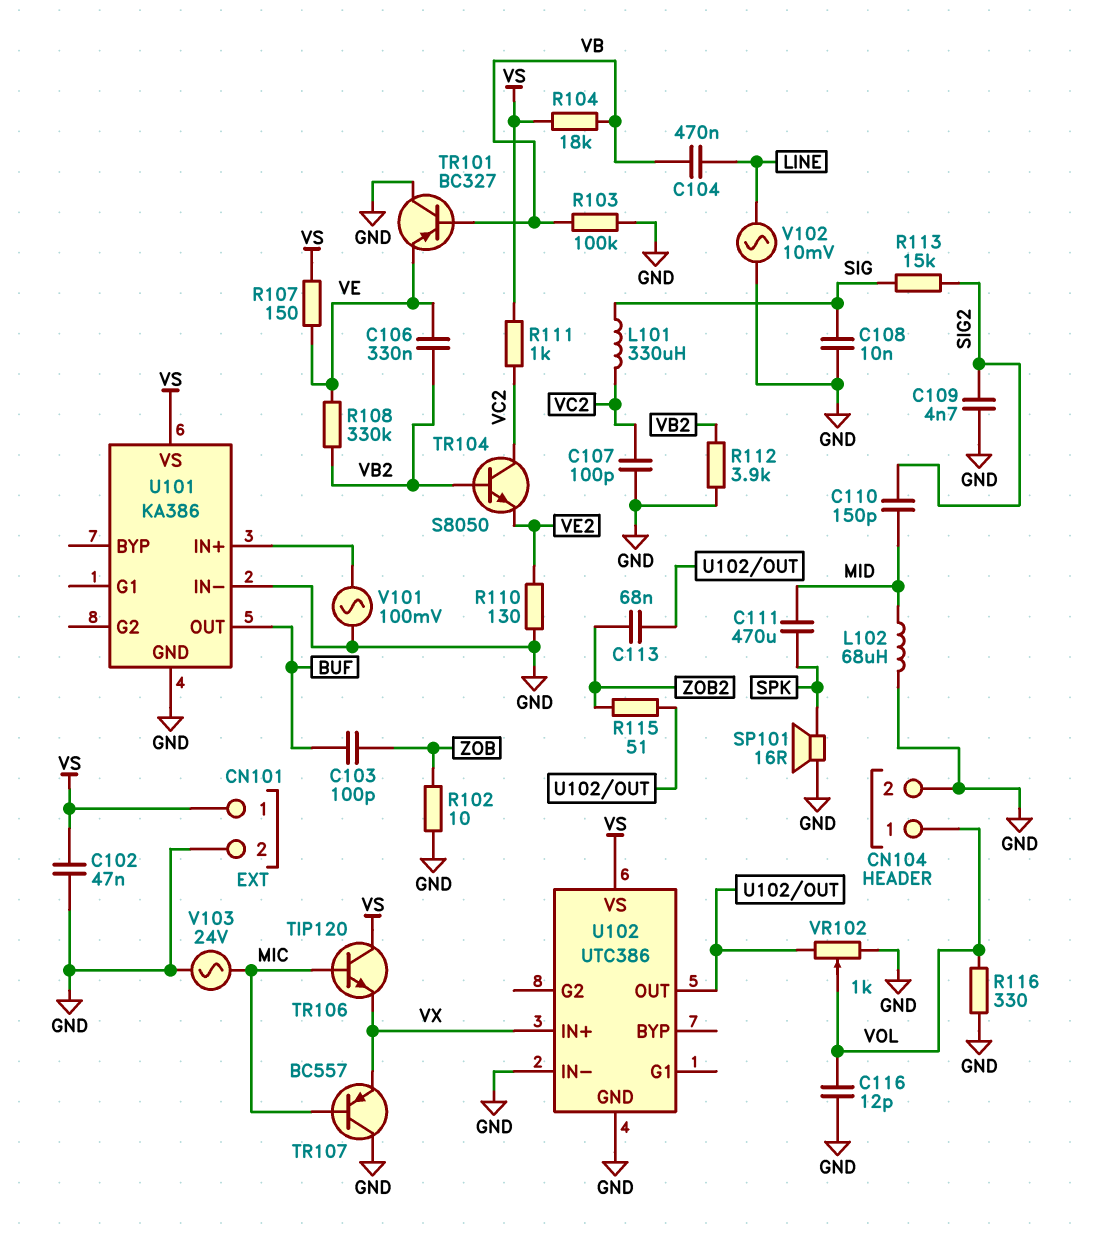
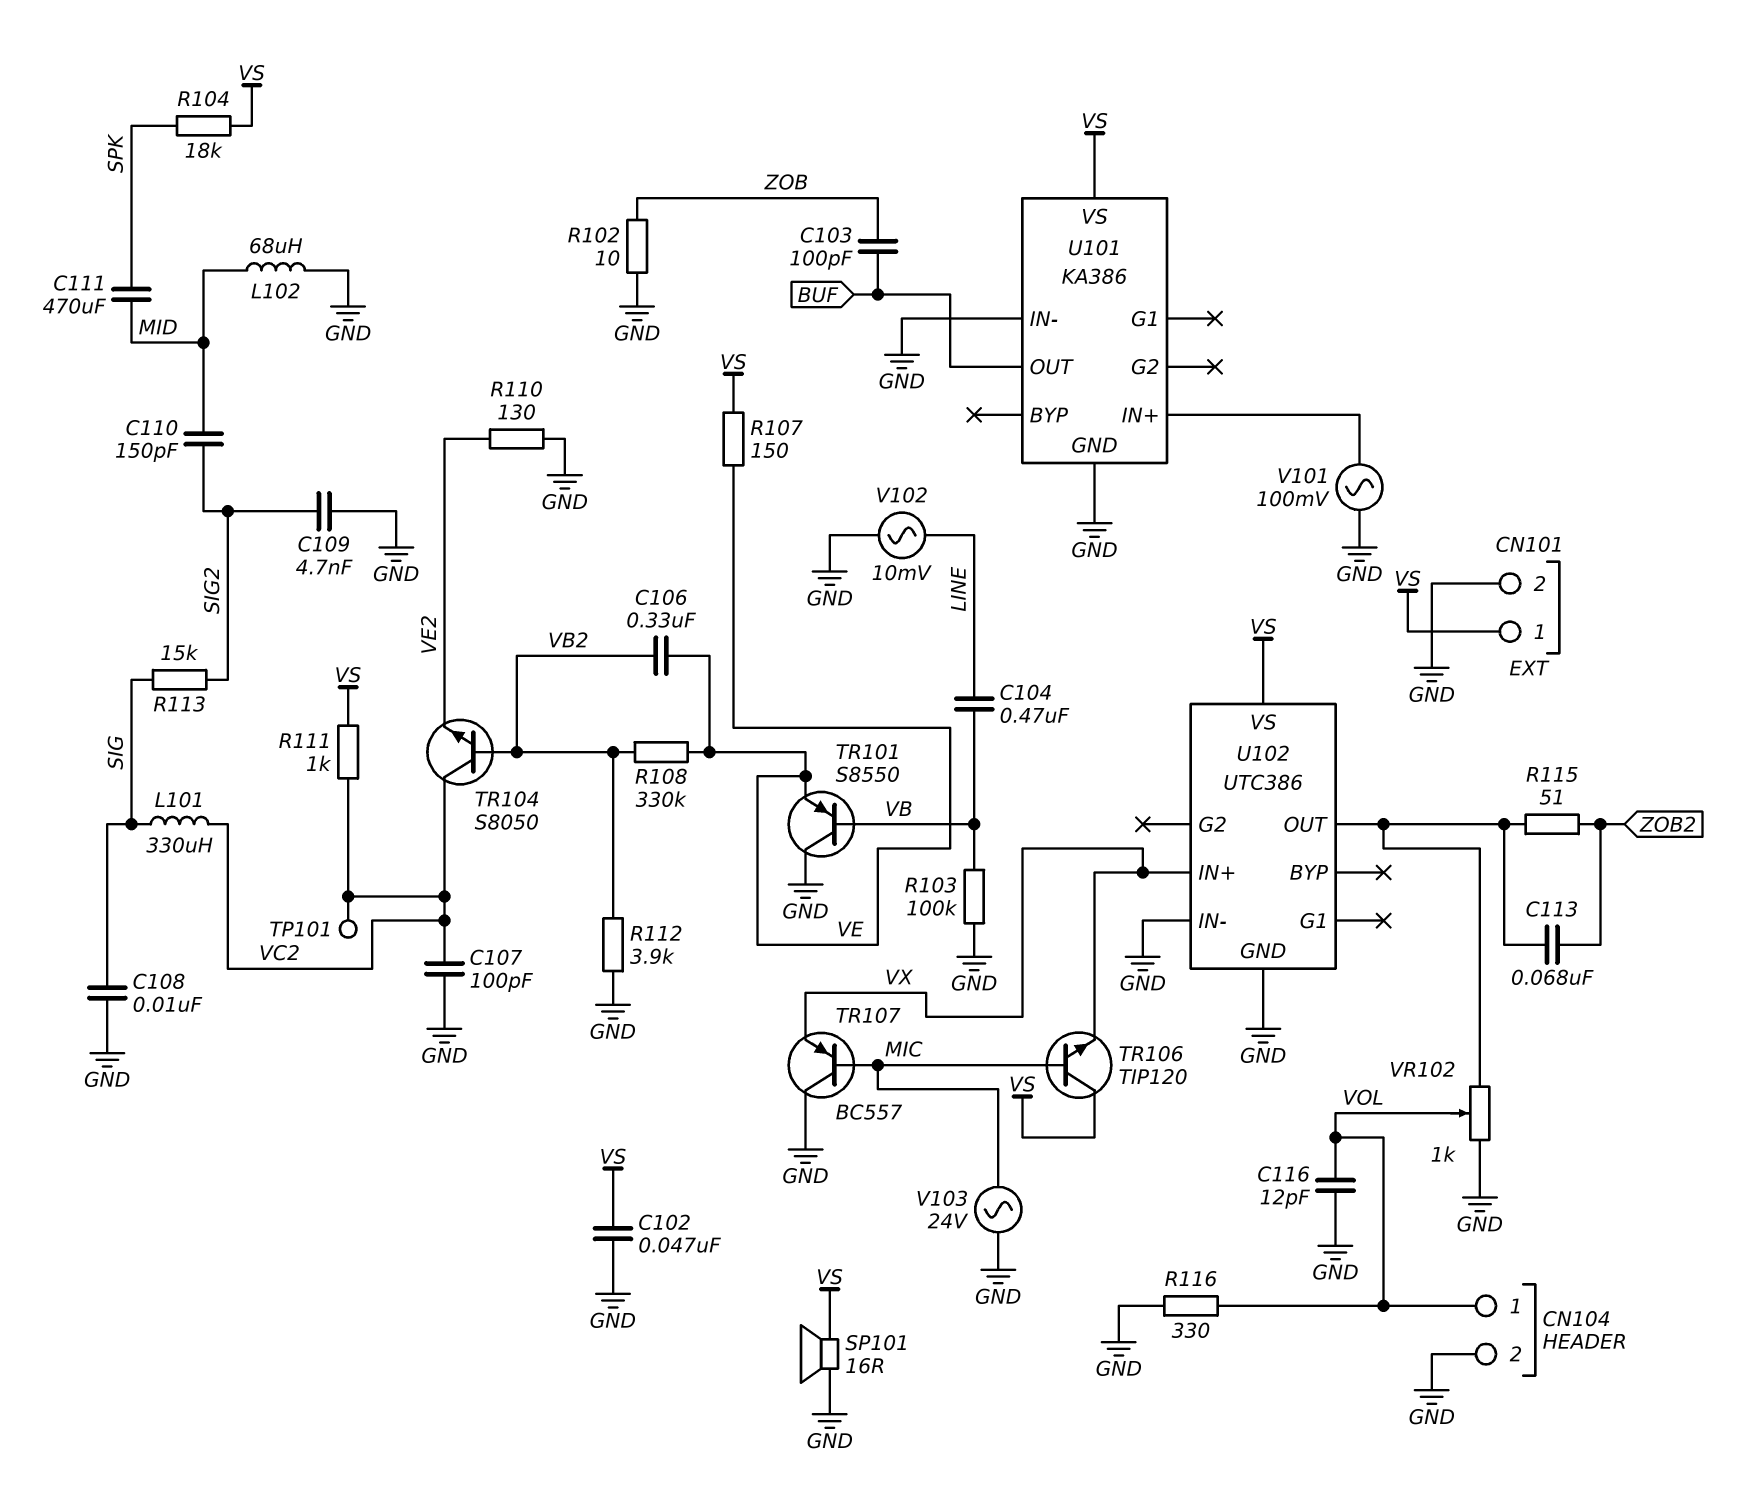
R104: 18k (VB, VS) -> 18k (SPK, VS)
SP101: speaker 16R (GND, SPK) -> speaker 16R (GND, VS)
TP101: none -> test point (VC2)
TR101: PNP BC327 (B VB, C GND, E VE) -> PNP S8550 (B VB, C GND, E VE)

